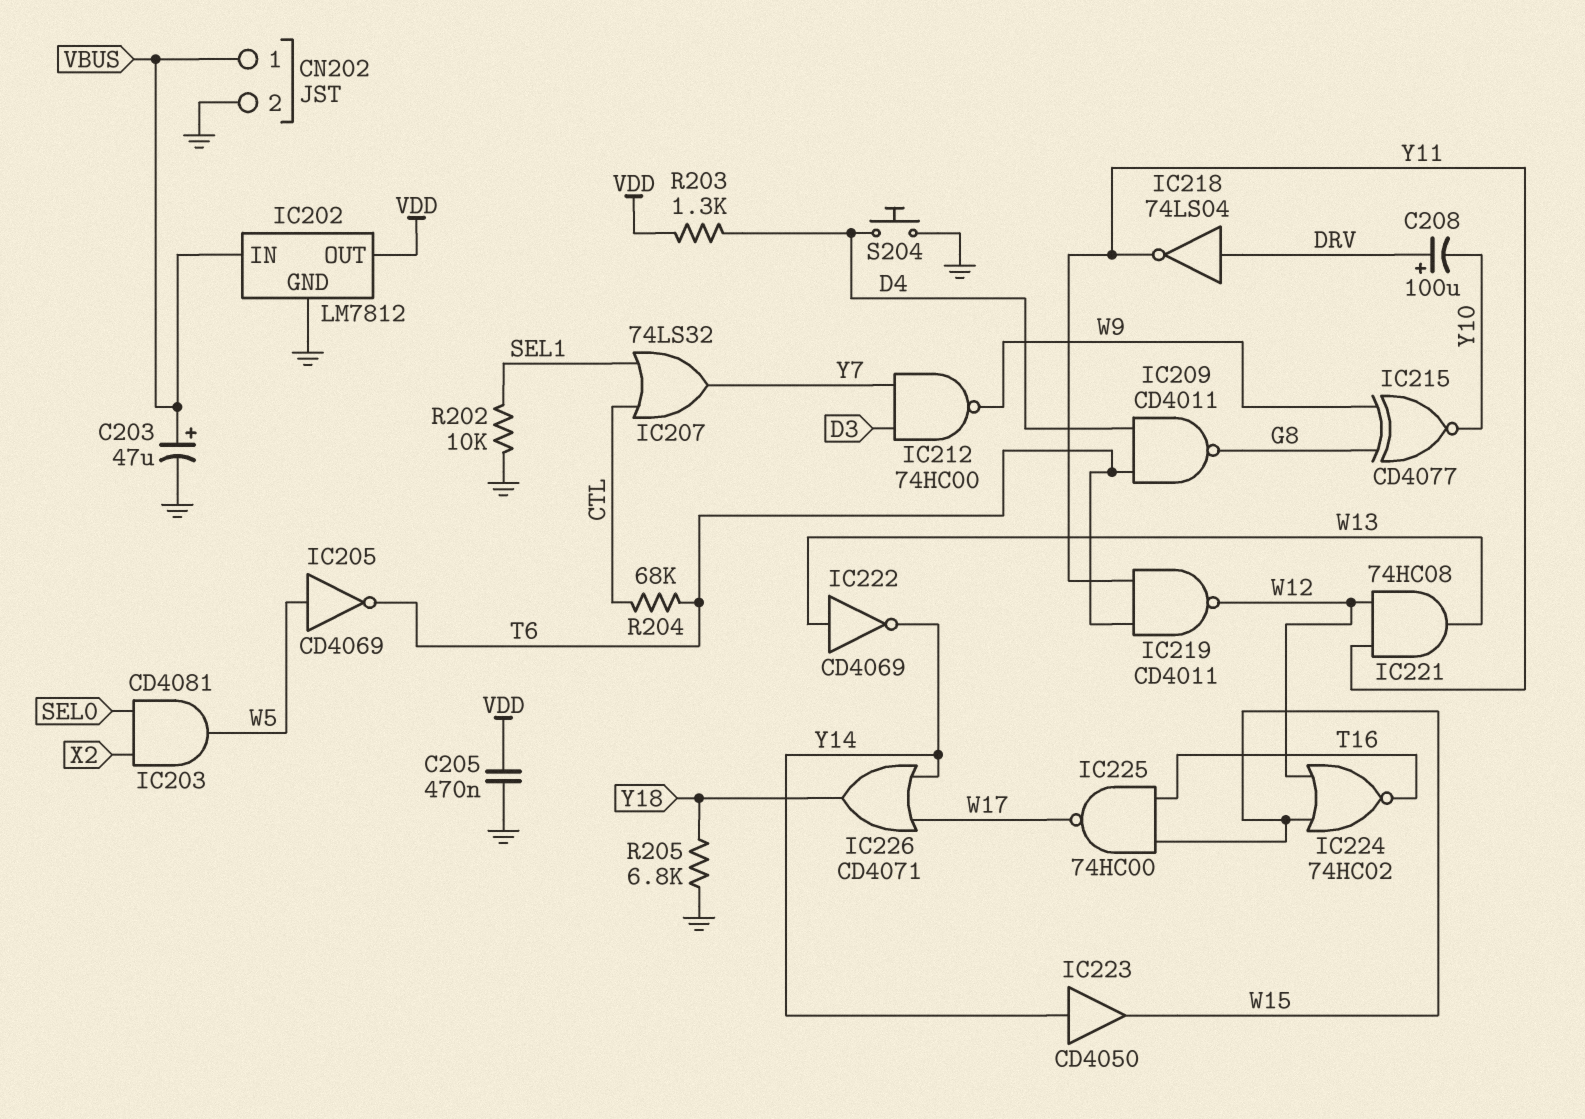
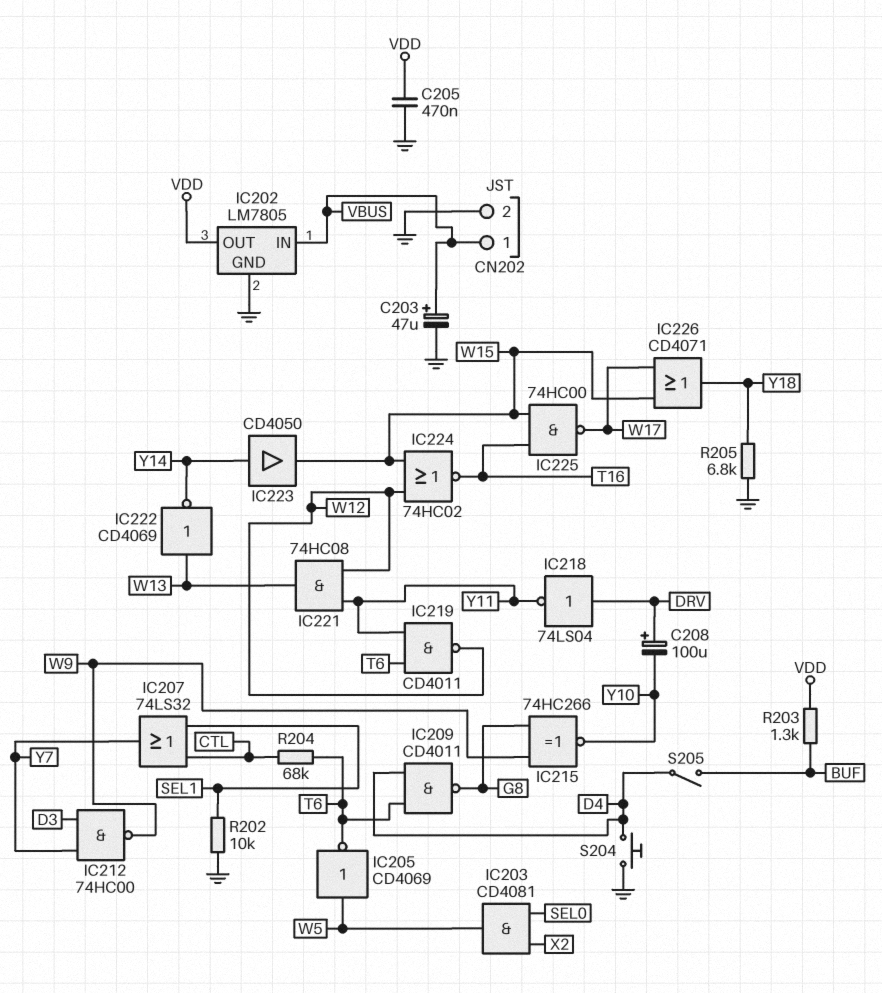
IC202: LM7812 -> LM7805
IC215: XNOR CD4077 (in G8, in W9, out Y10) -> XNOR 74HC266 (in G8, in W9, out Y10)
IC226: OR CD4071 (in W17, in Y14, out Y18) -> OR CD4071 (in W15, in W17, out Y18)
R203: 1.3k (D4, VDD) -> 1.3k (BUF, VDD)
S205: none -> switch (BUF, D4)

